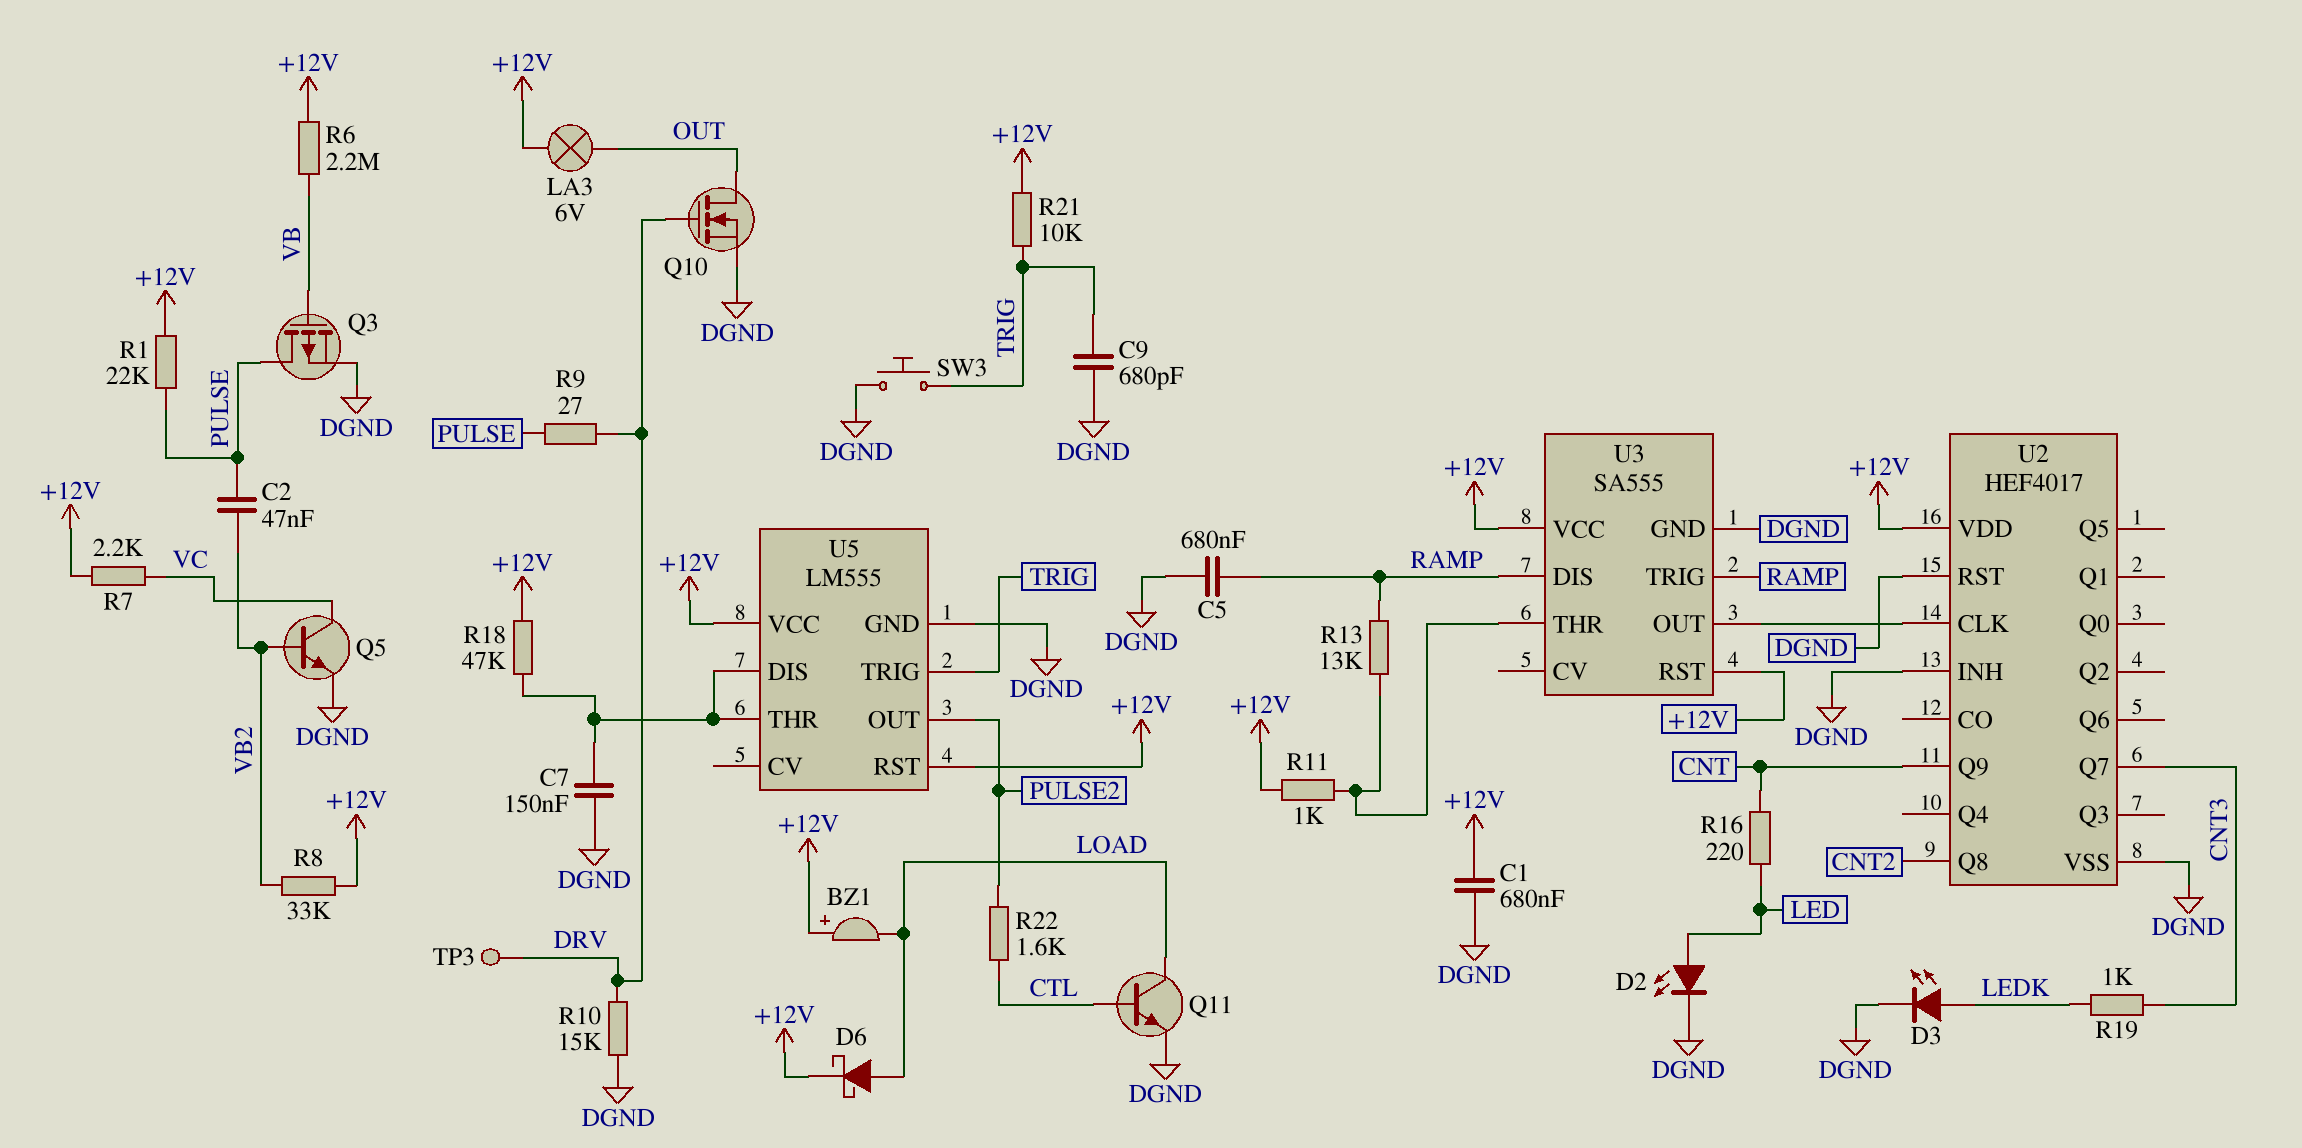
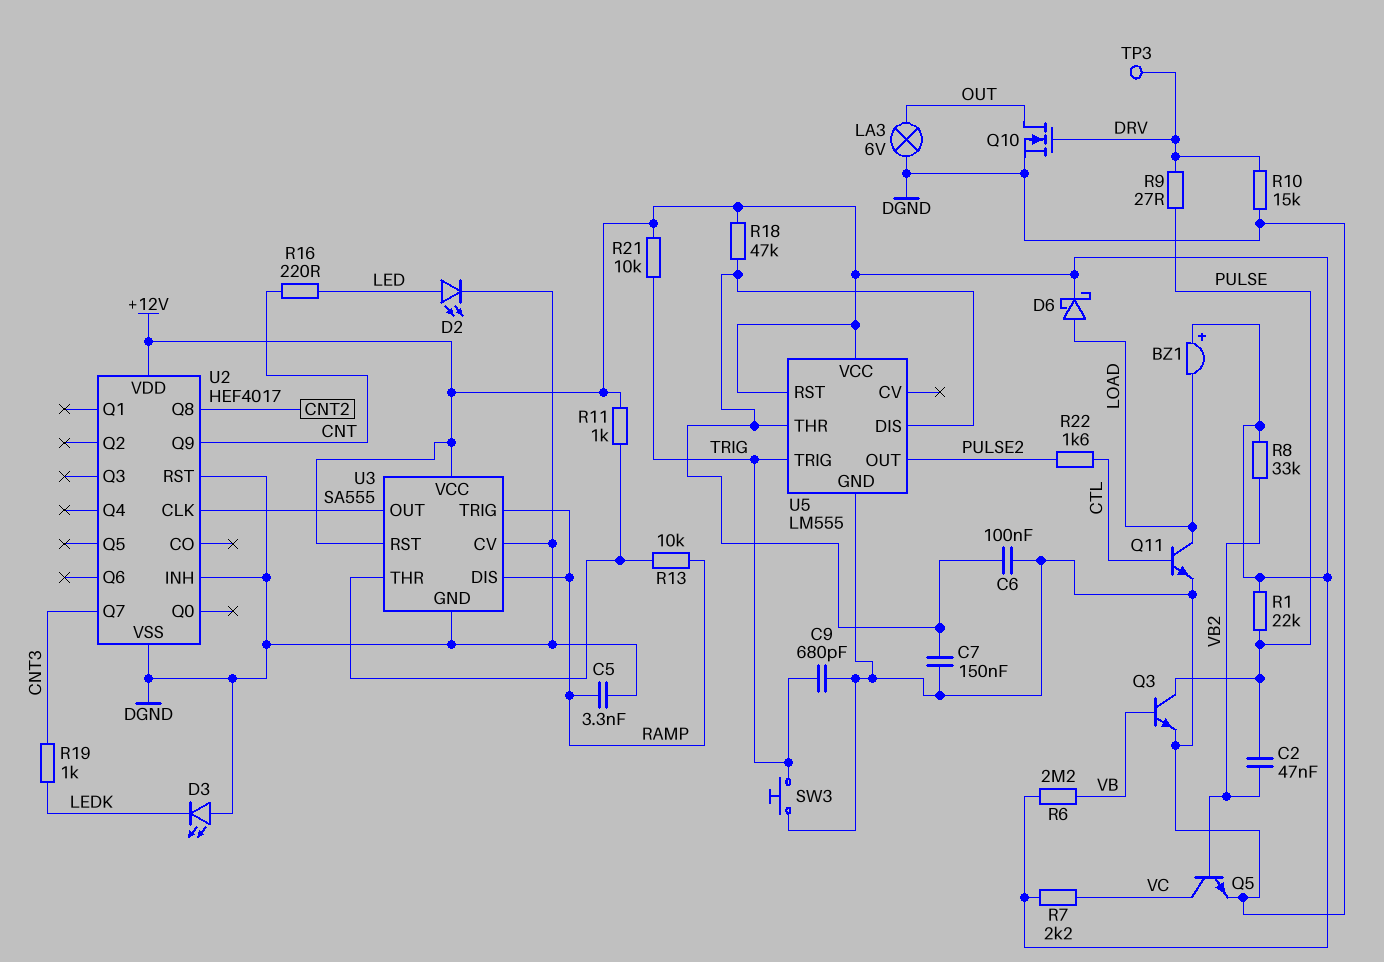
C1: 680nF (+12V, DGND) -> none
C5: 680nF (DGND, RAMP) -> 3.3nF (DGND, RAMP)
C6: none -> 100nF (DGND, U5/DIS)
D3: LED (A LEDK, K DGND) -> LED (A DGND, K LEDK)
LA3: lamp 6V (+12V, OUT) -> lamp 6V (DGND, OUT)
Q3: PMOS (G VB, D PULSE, S DGND) -> NPN (B VB, C PULSE, E DGND)
R13: 13k (RAMP, U3/THR) -> 10k (RAMP, U3/THR)
U3 pin CV: none -> DGND

